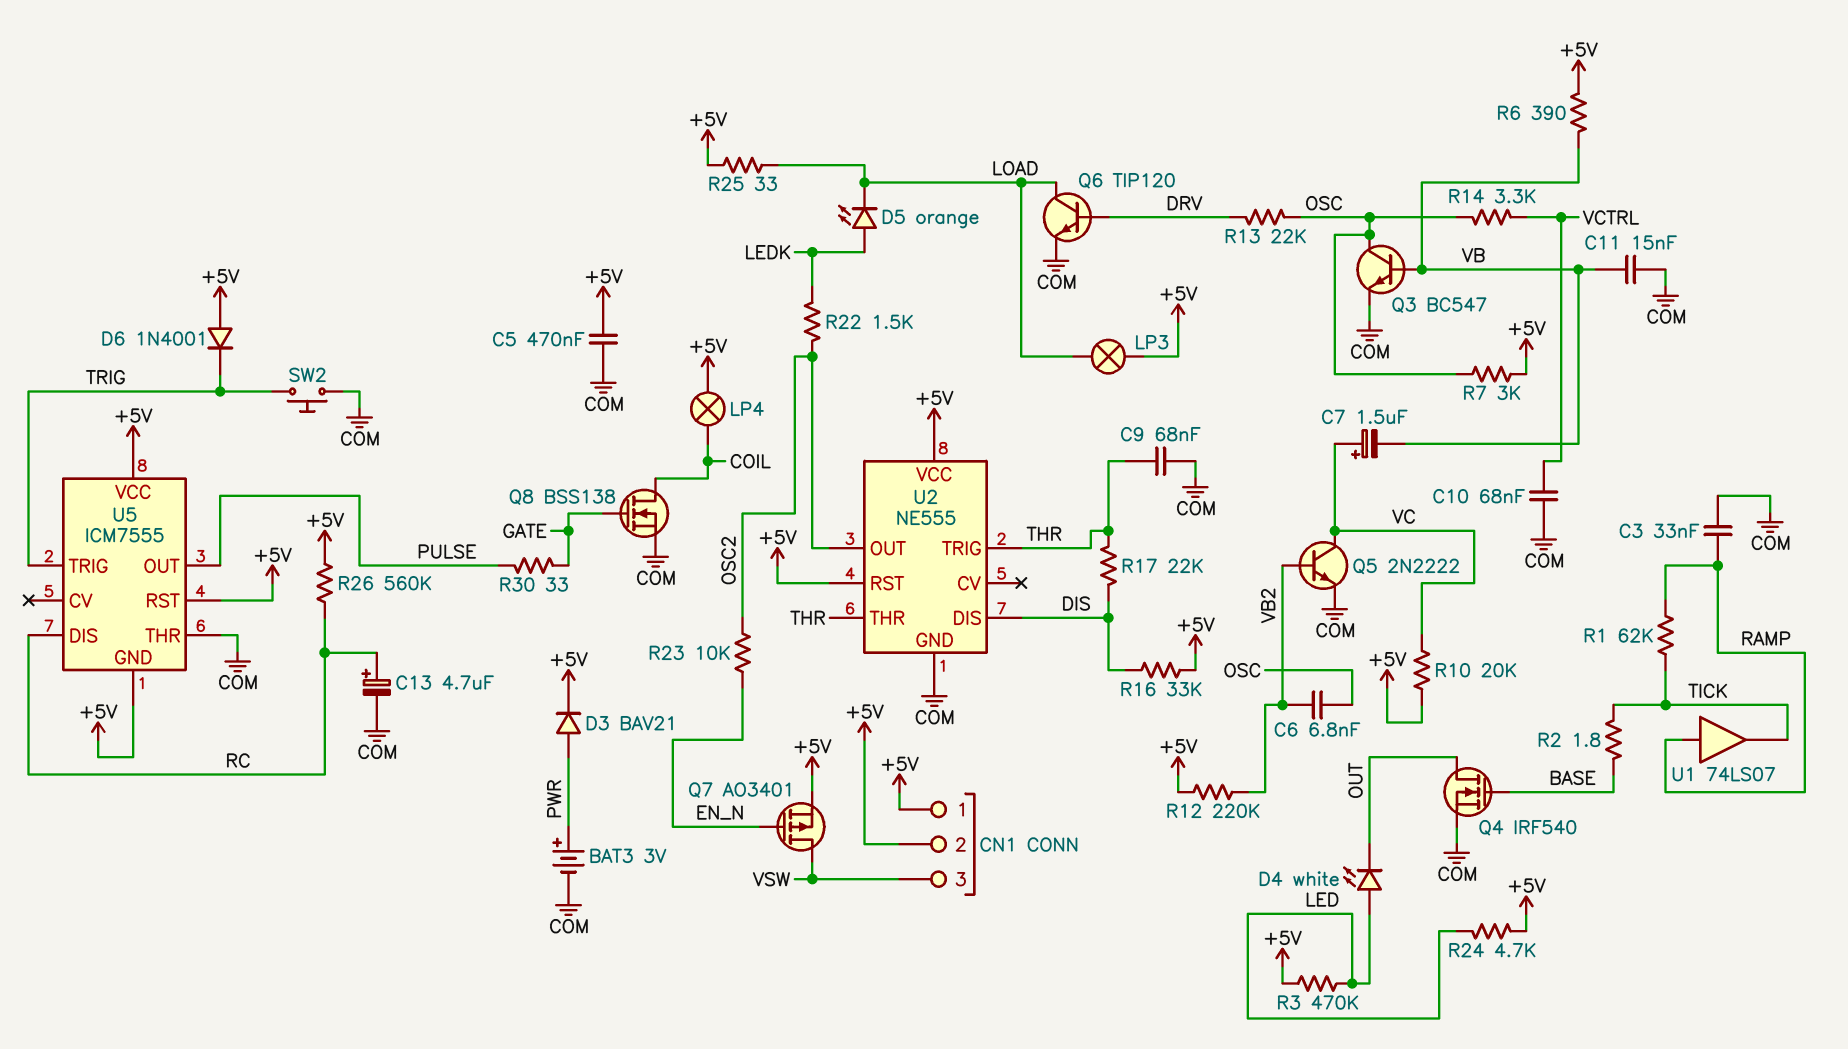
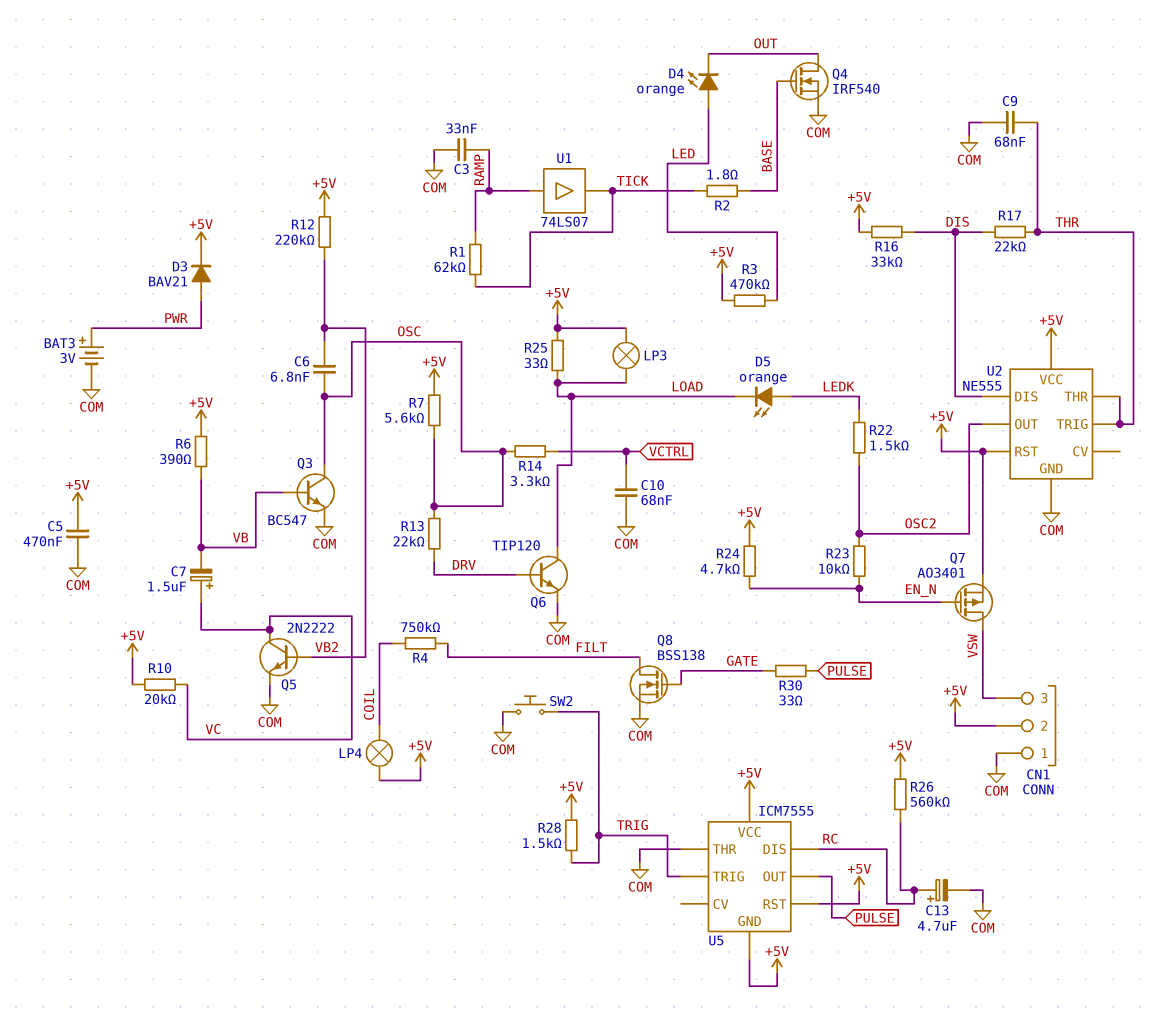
C11: 15nF (COM, VB) -> none
CN1 pin 1: +5V -> COM
D4: LED white (A LED, K OUT) -> LED orange (A LED, K OUT)
D6: diode 1N4001 (A +5V, K TRIG) -> none
Q8: NMOS BSS138 (G GATE, D COIL, S COM) -> NMOS BSS138 (G GATE, D FILT, S COM)
R4: none -> 750k (COIL, FILT)
R7: 3k (+5V, OSC) -> 5.6k (+5V, OSC)
R24: 4.7k (+5V, LED) -> 4.7k (+5V, EN_N)
R28: none -> 1.5k (+5V, TRIG)

